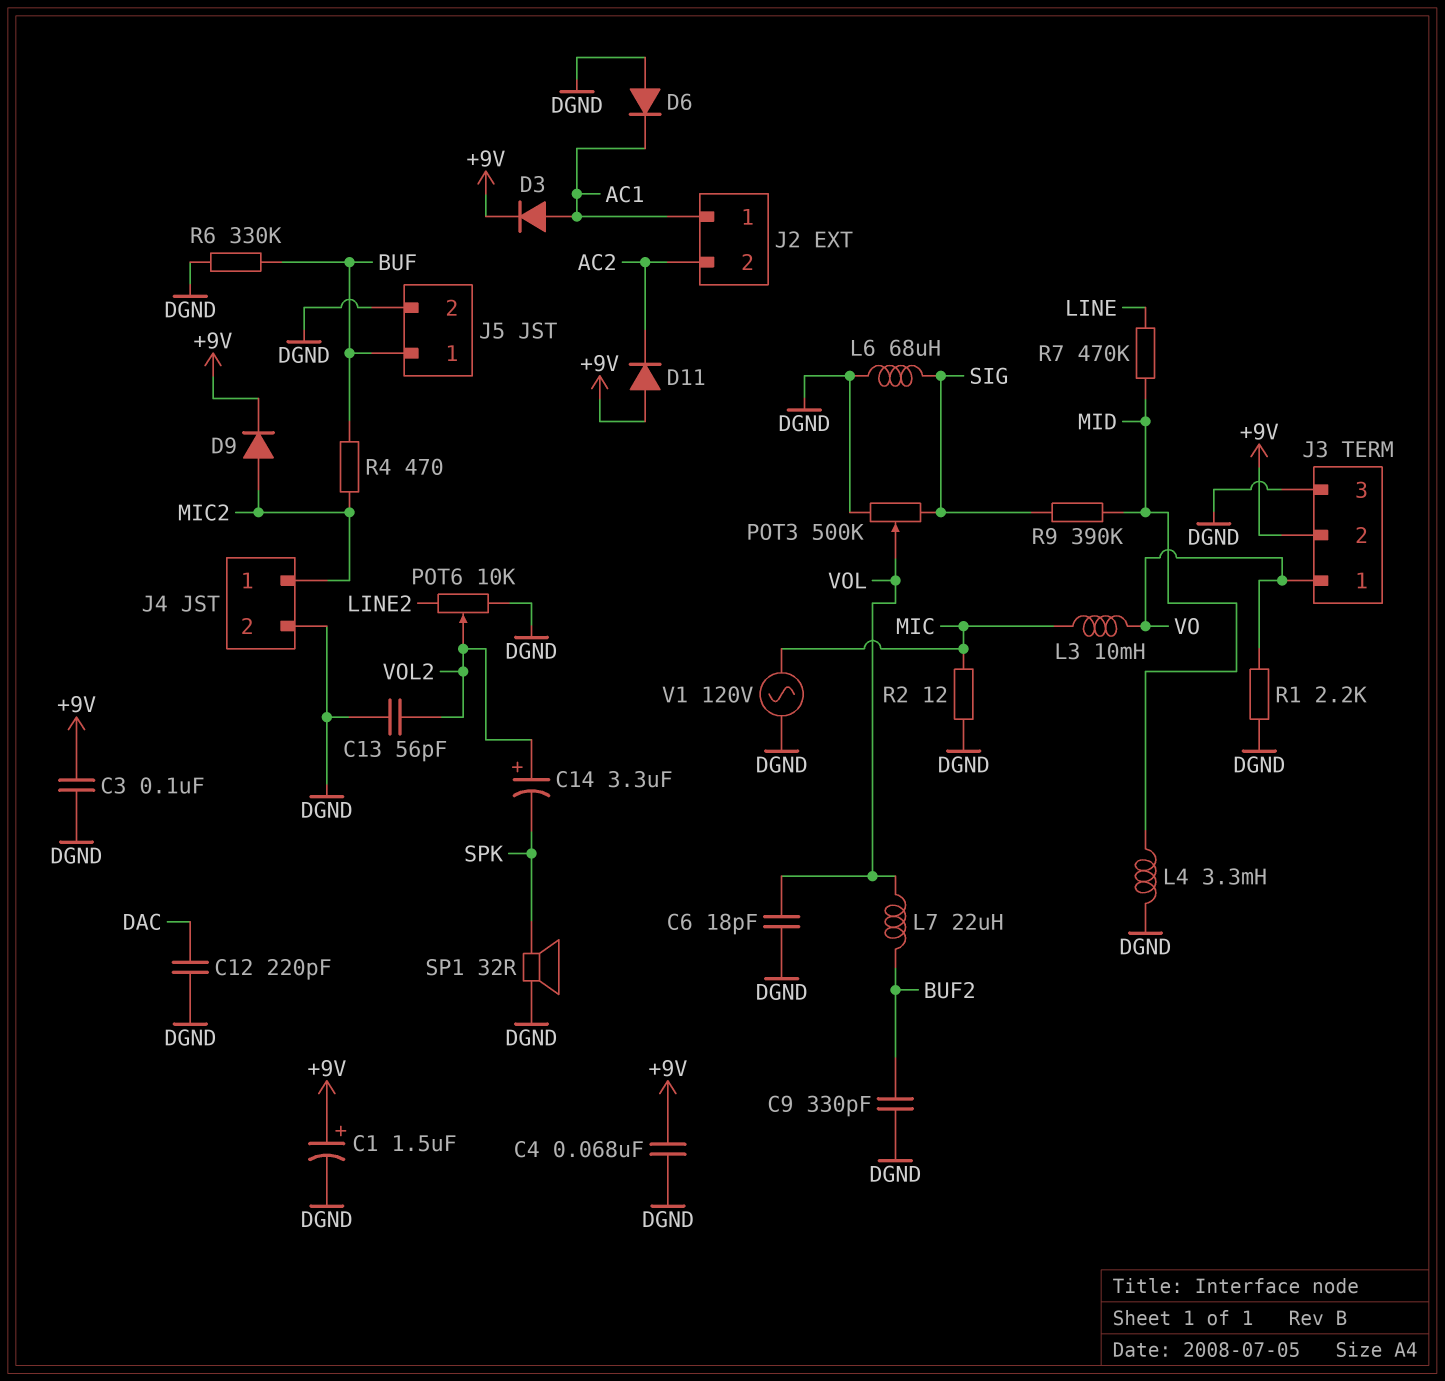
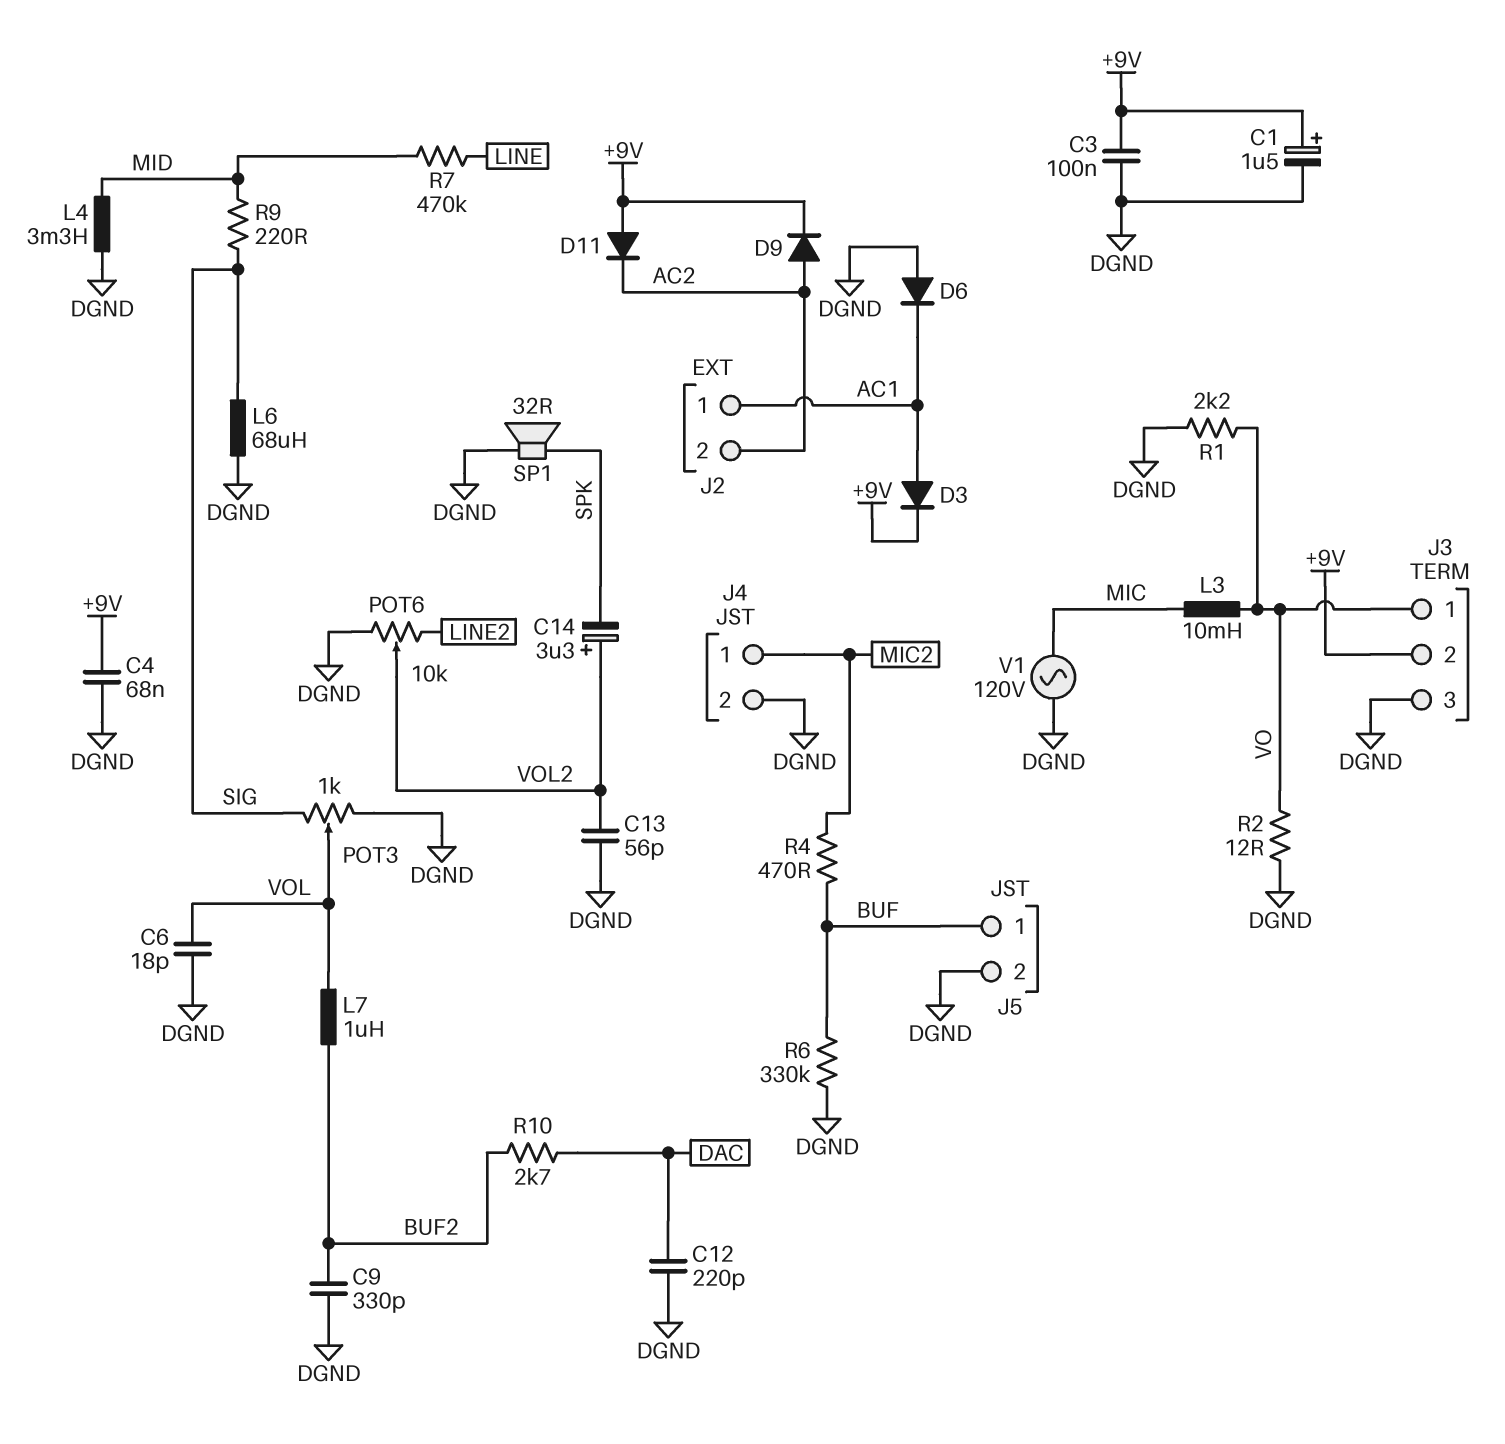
D9: diode (A MIC2, K +9V) -> diode (A AC2, K +9V)
L7: 22uH (BUF2, VOL) -> 1uH (BUF2, VOL)
POT3: 500k (DGND, SIG, wiper VOL) -> 1k (DGND, SIG, wiper VOL)
R2: 12 (DGND, MIC) -> 12 (DGND, VO)
R9: 390k (MID, SIG) -> 220 (MID, SIG)
R10: none -> 2.7k (BUF2, DAC)

